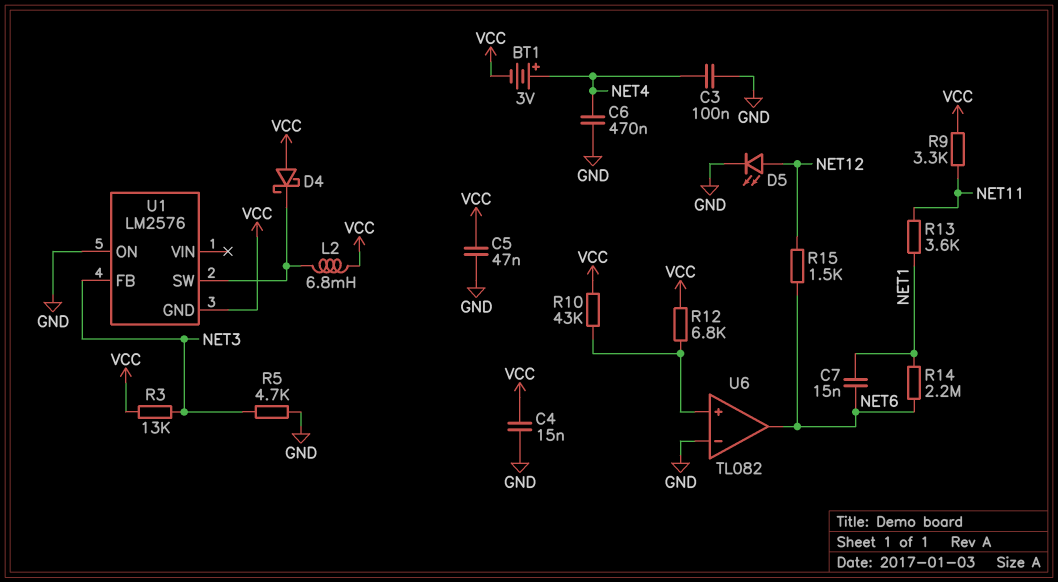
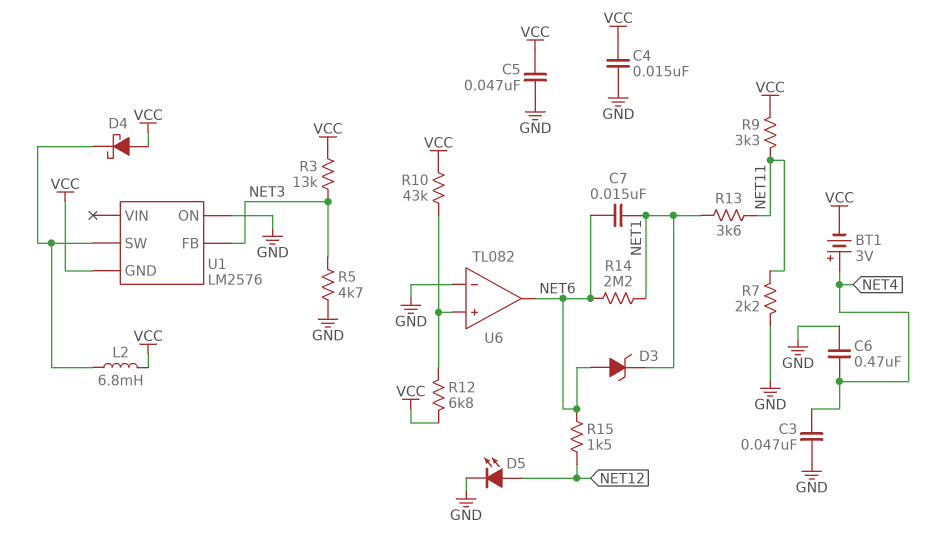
C3: 100nF (GND, NET4) -> 47nF (GND, NET4)
D3: none -> zener (A NET6, K NET1)
R7: none -> 2.2k (GND, NET11)

